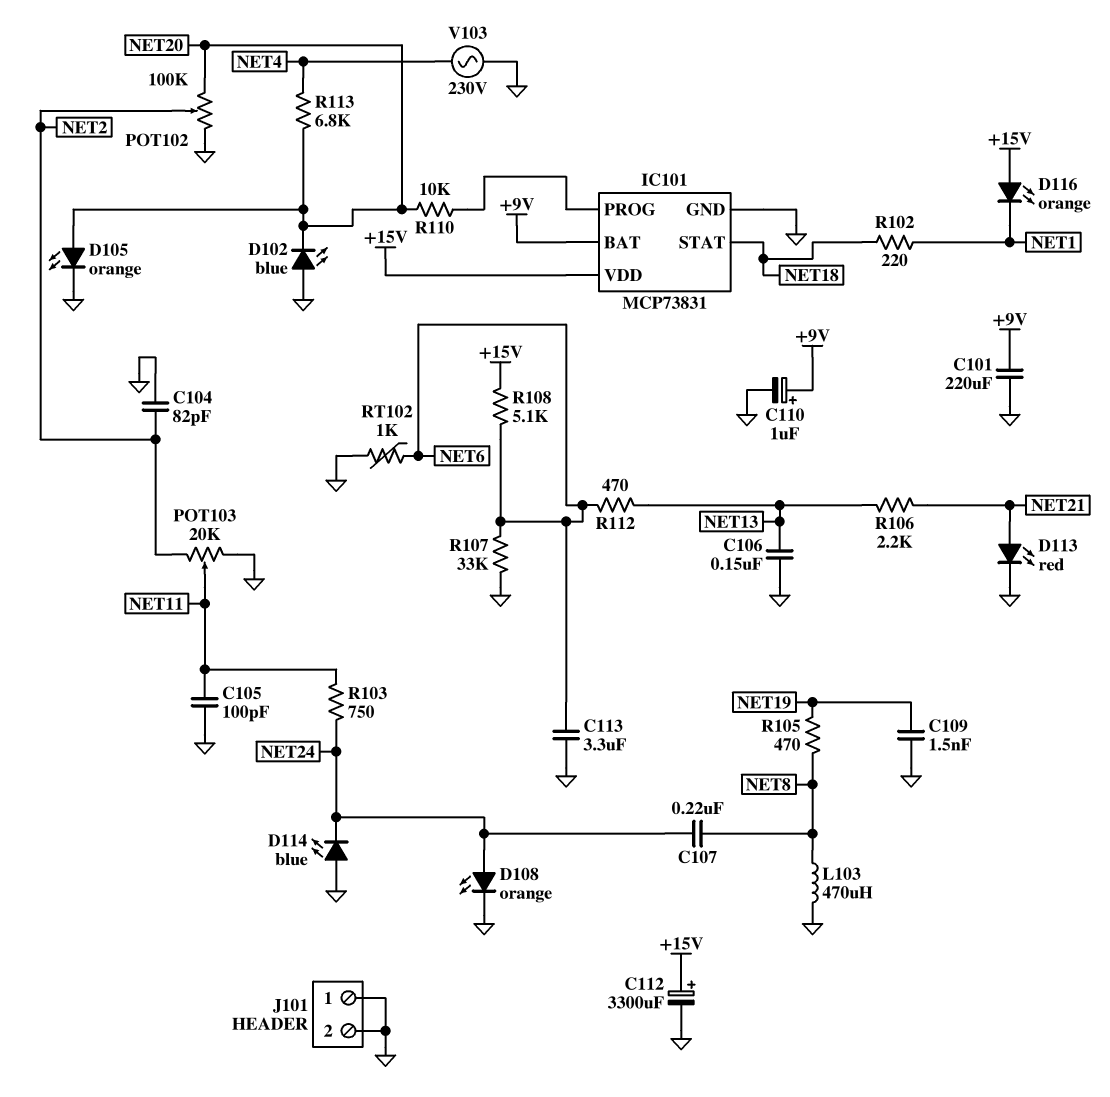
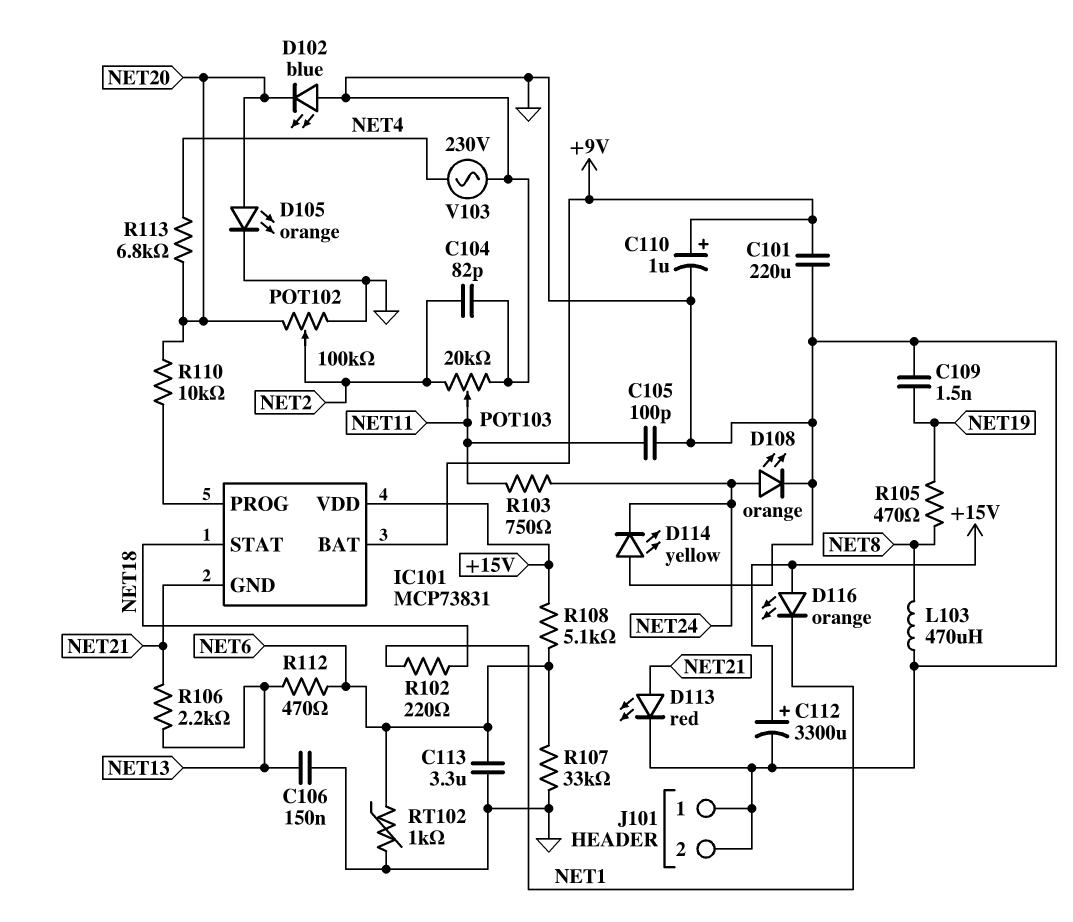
C107: 220nF (NET8, NET24) -> none
D114: LED blue (A GND, K NET24) -> LED yellow (A GND, K NET24)
IC101 pin GND: GND -> NET21

